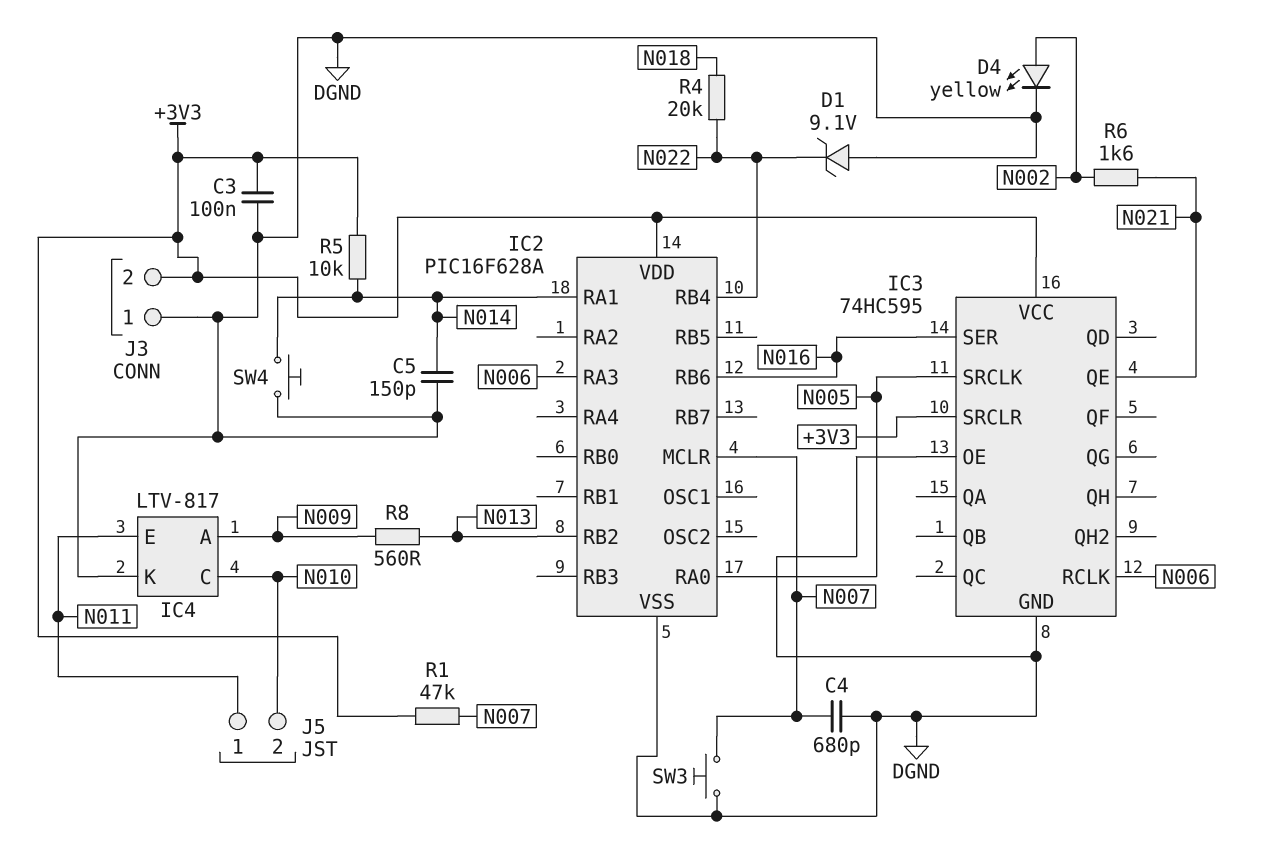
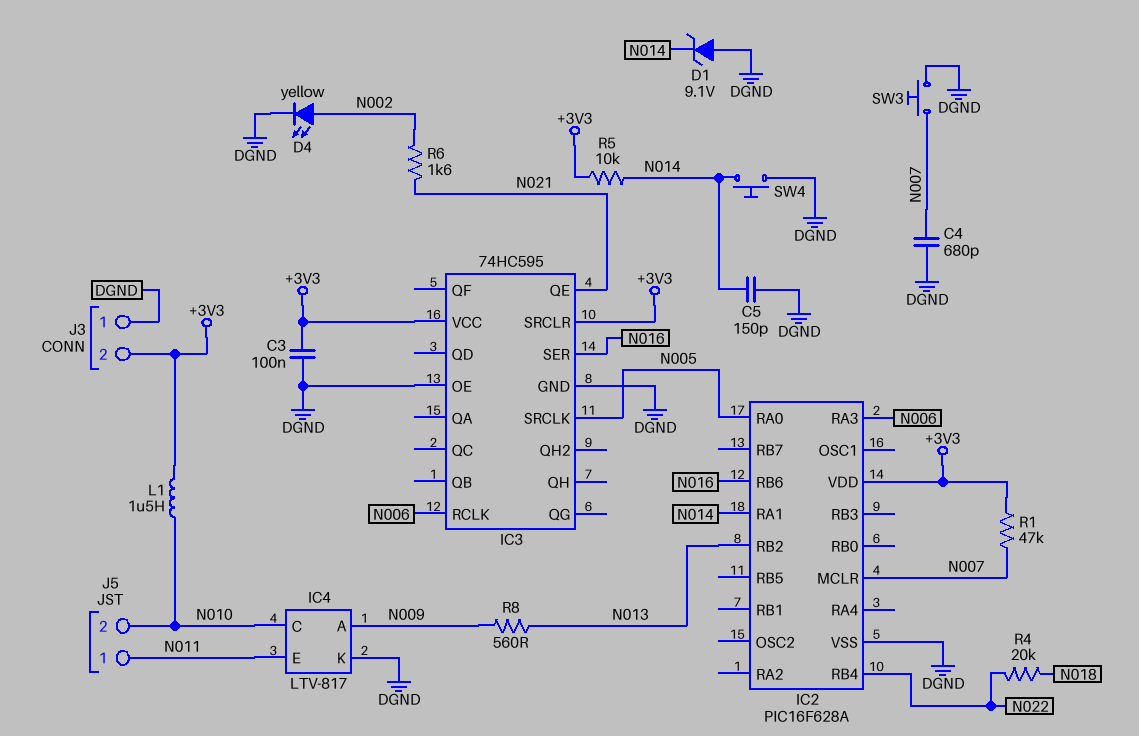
D1: zener 9.1V (A DGND, K N022) -> zener 9.1V (A DGND, K N014)
L1: none -> 1.5uH (+3V3, N010)

